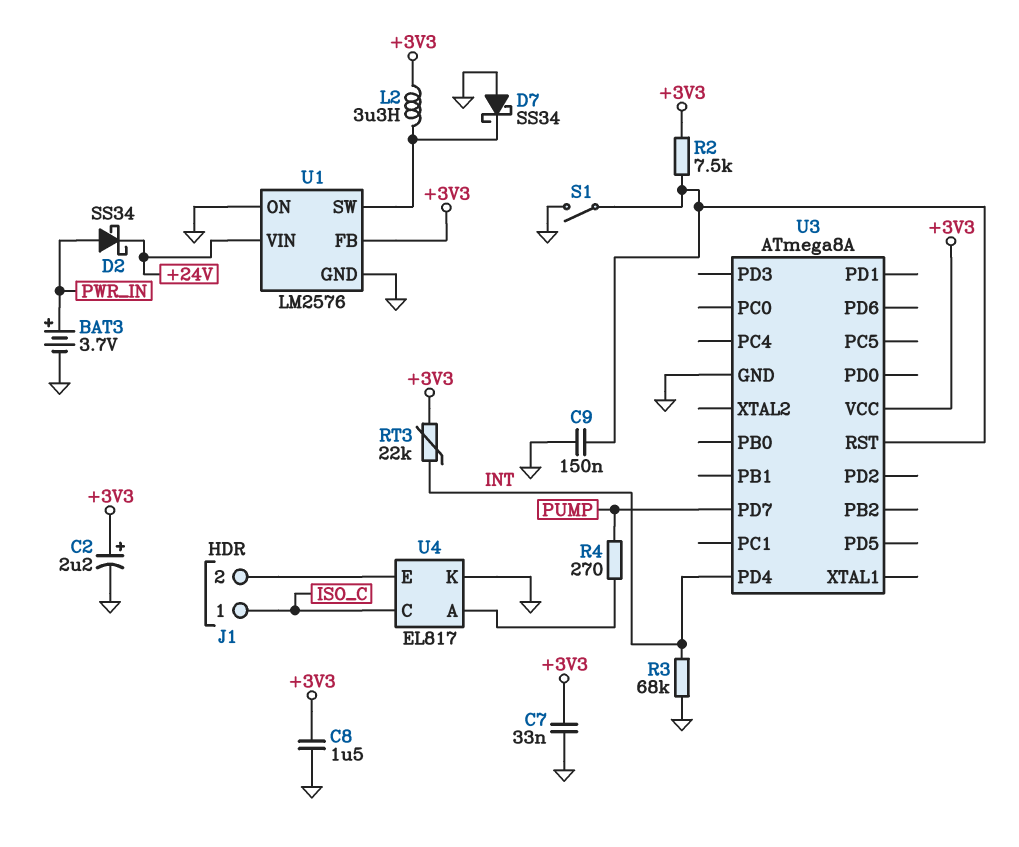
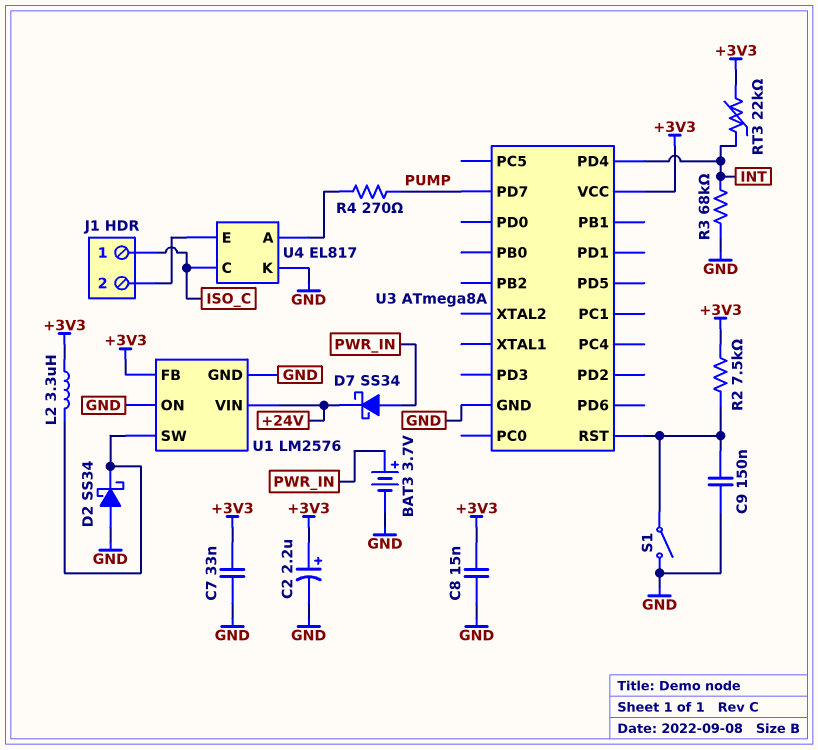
C8: 1.5uF (+3V3, GND) -> 15nF (+3V3, GND)
D2: schottky SS34 (A PWR_IN, K +24V) -> schottky SS34 (A GND, K U1/SW)
D7: schottky SS34 (A GND, K U1/SW) -> schottky SS34 (A PWR_IN, K +24V)

